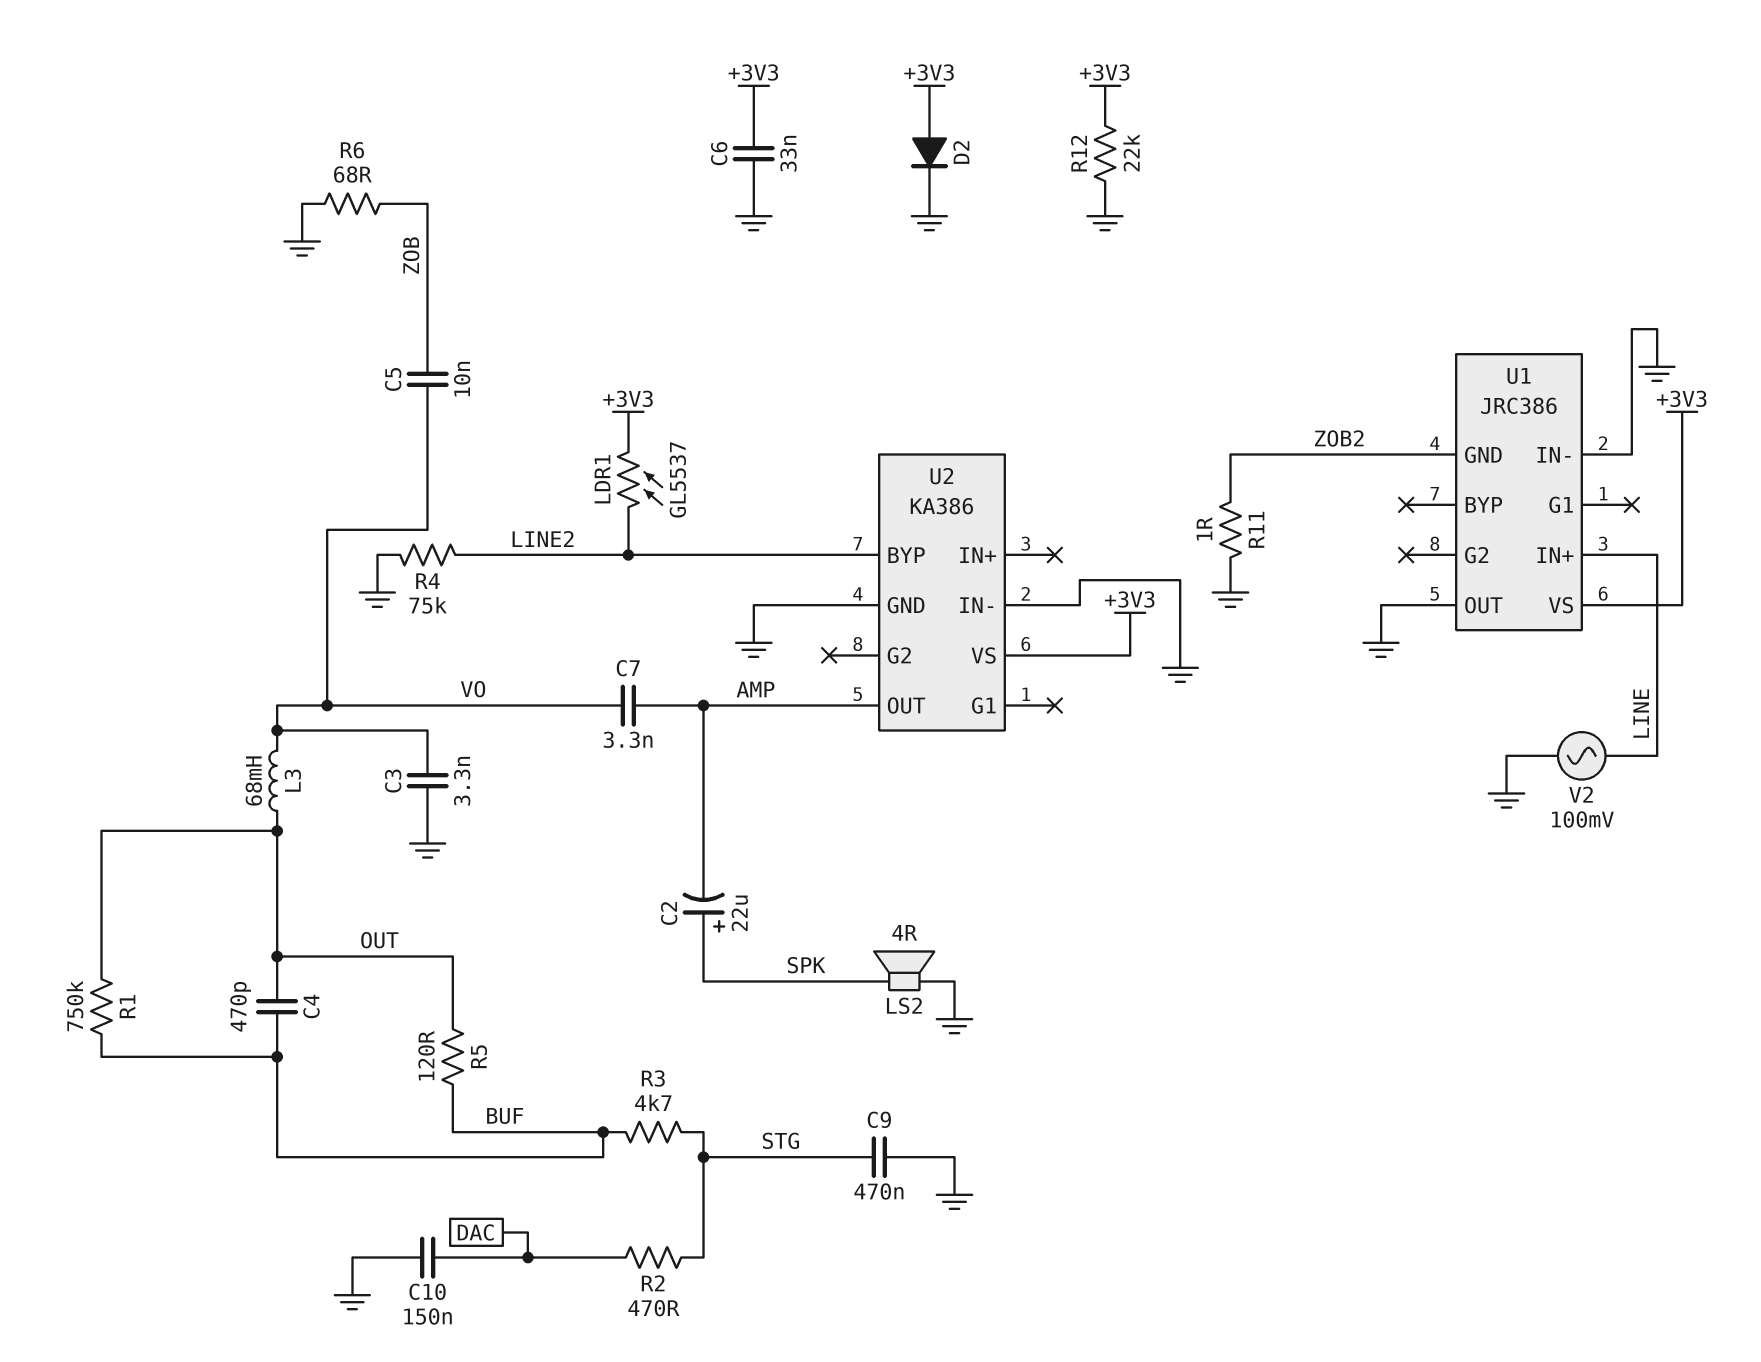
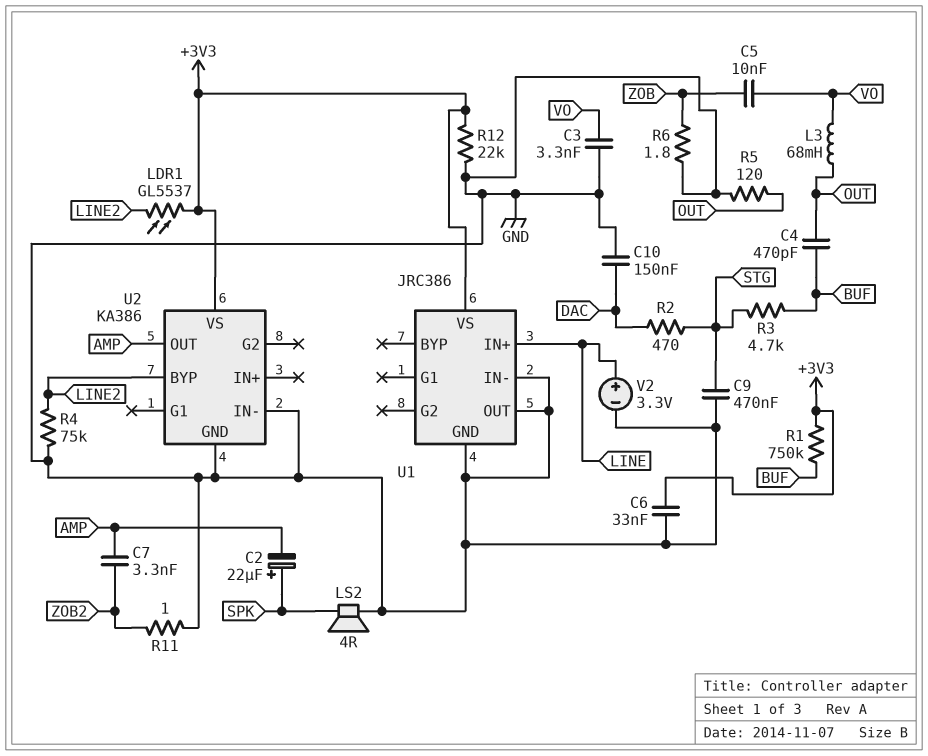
C7: 3.3nF (AMP, VO) -> 3.3nF (AMP, ZOB2)
D2: diode (A +3V3, K GND) -> none
R1: 750k (BUF, OUT) -> 750k (+3V3, BUF)
R5: 120 (BUF, OUT) -> 120 (GND, OUT)
R6: 68 (GND, ZOB) -> 1.8 (GND, ZOB)
U1 pin GND: ZOB2 -> GND
V2: AC 100mV (GND, LINE) -> 3.3V (plus LINE, minus GND)

